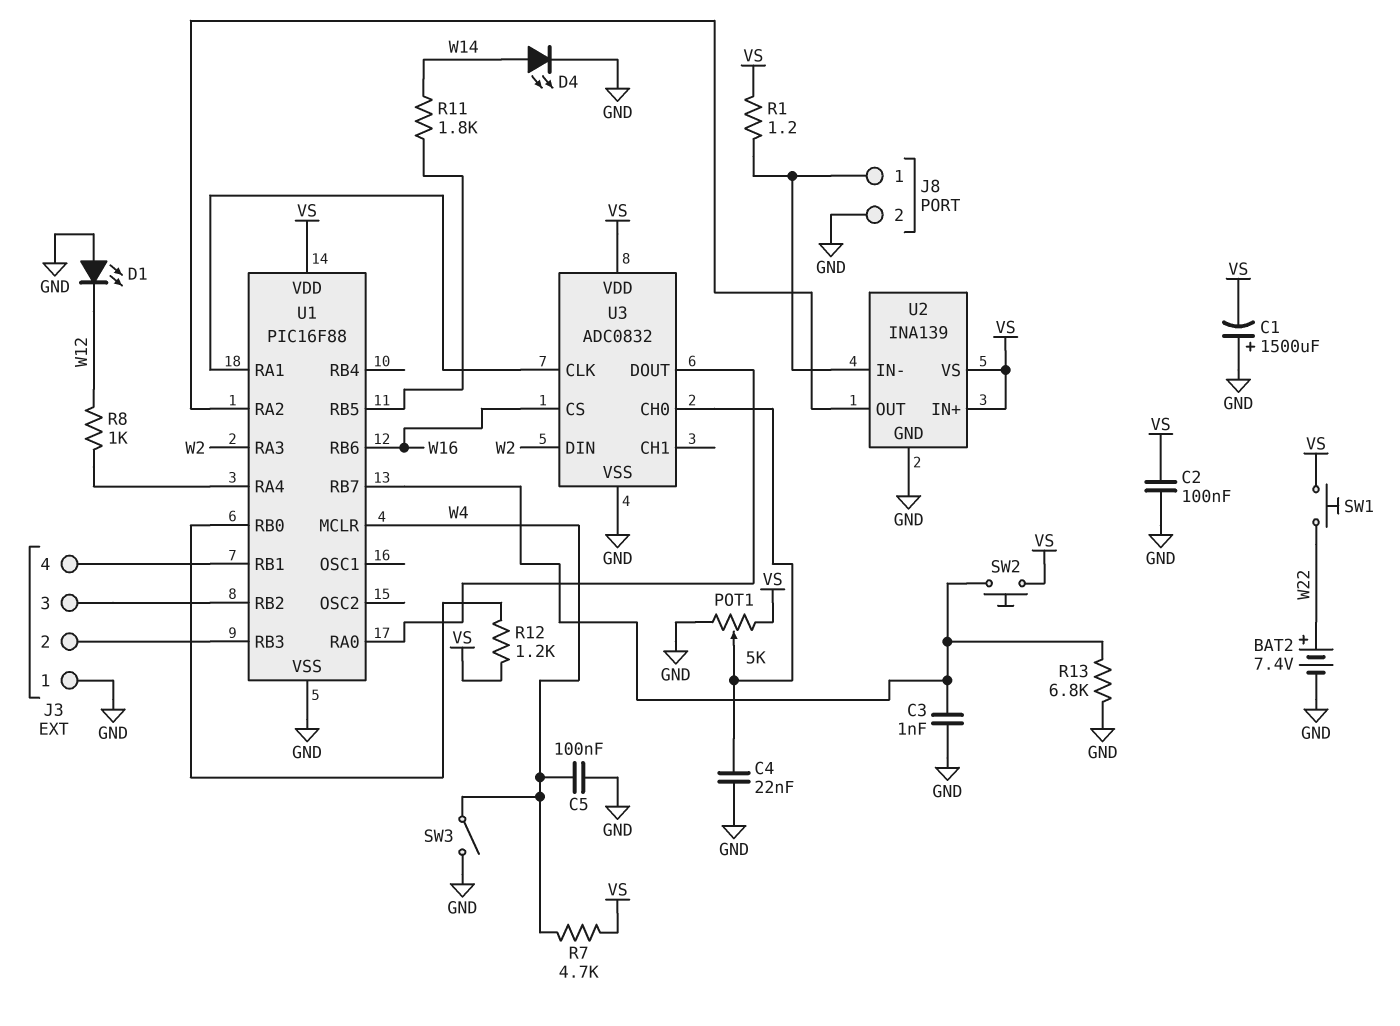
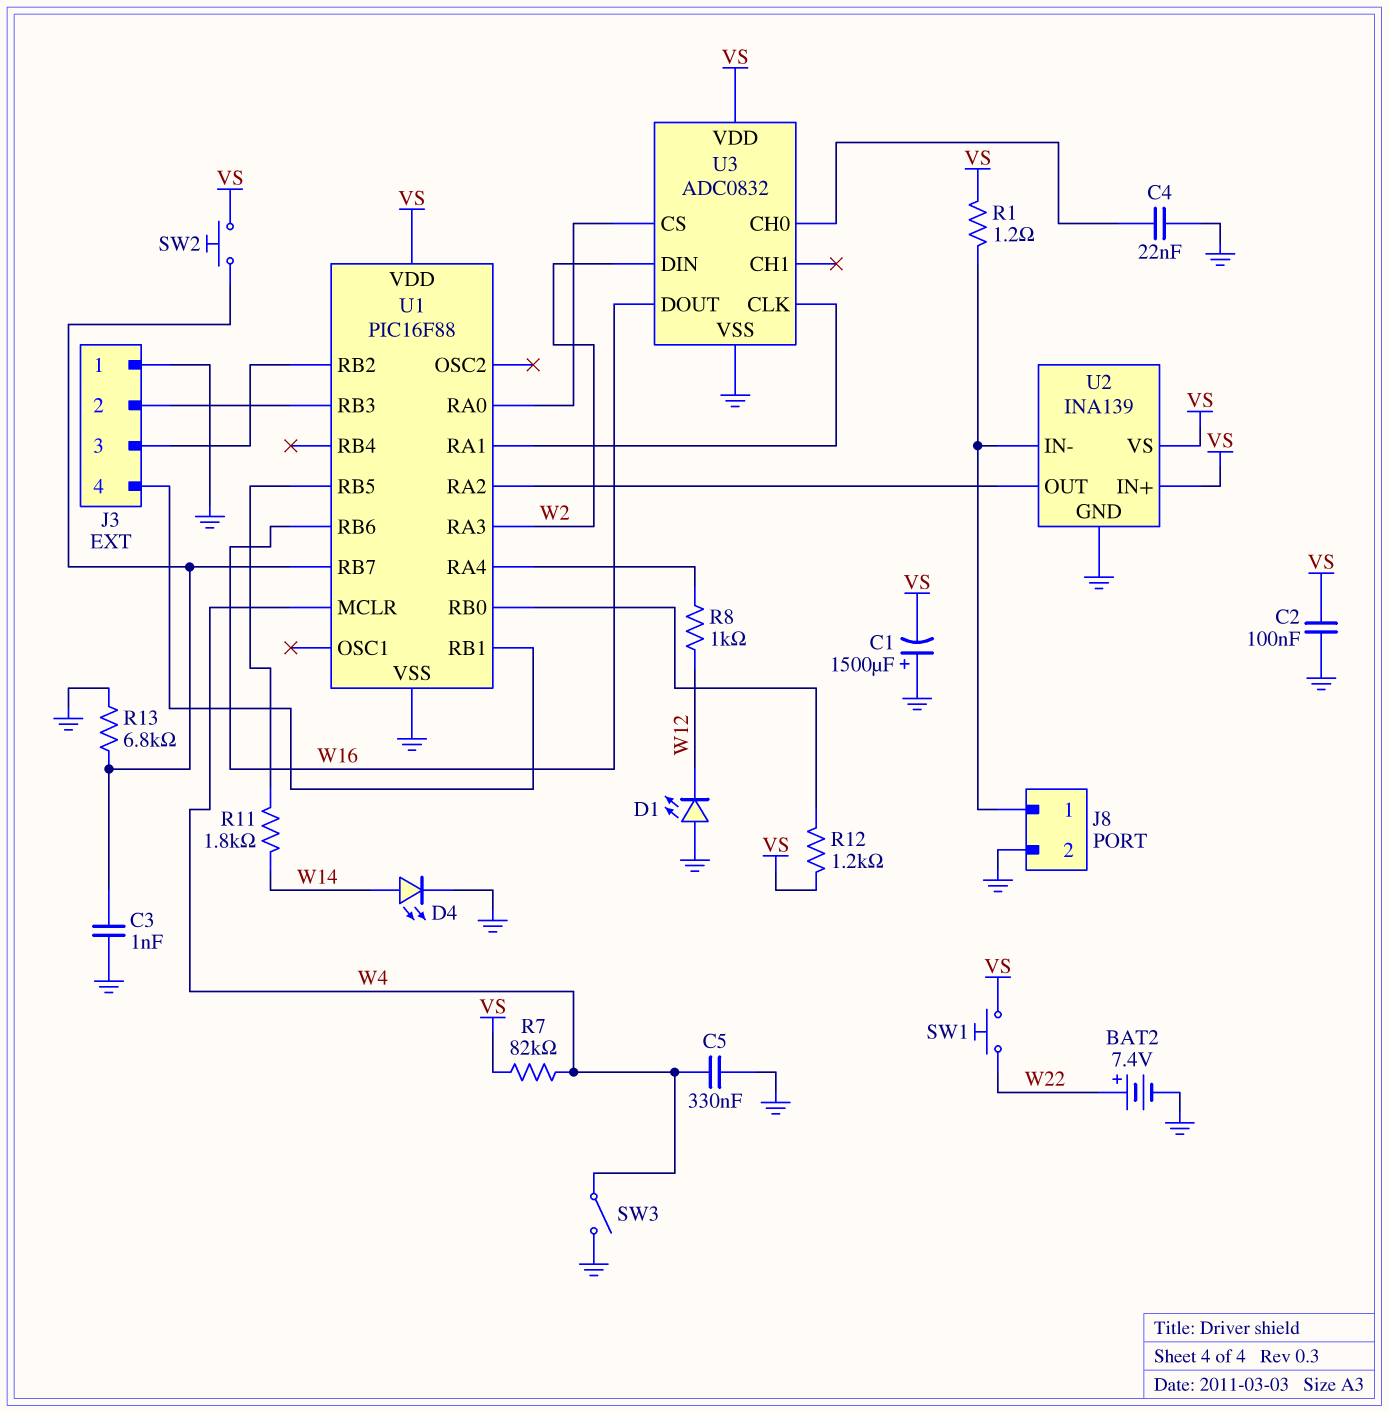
C5: 100nF (GND, W4) -> 330nF (GND, W4)
POT1: 5k (GND, VS, wiper U3/CH0) -> none
R7: 4.7k (VS, W4) -> 82k (VS, W4)
U3 pin CS: W16 -> U1/RA0
U3 pin DOUT: U1/RA0 -> W16

